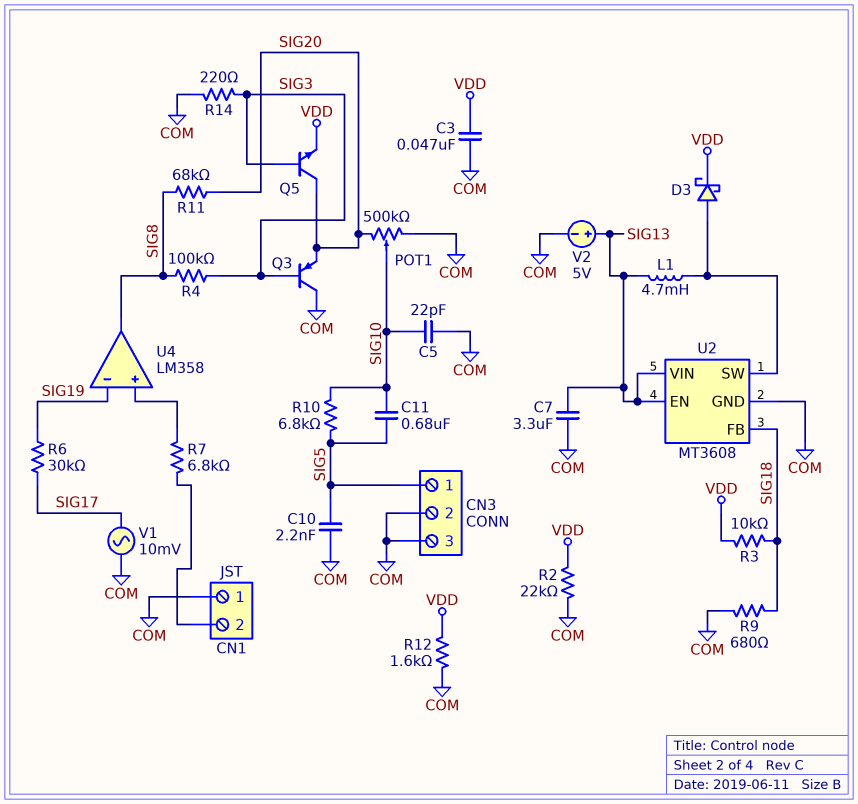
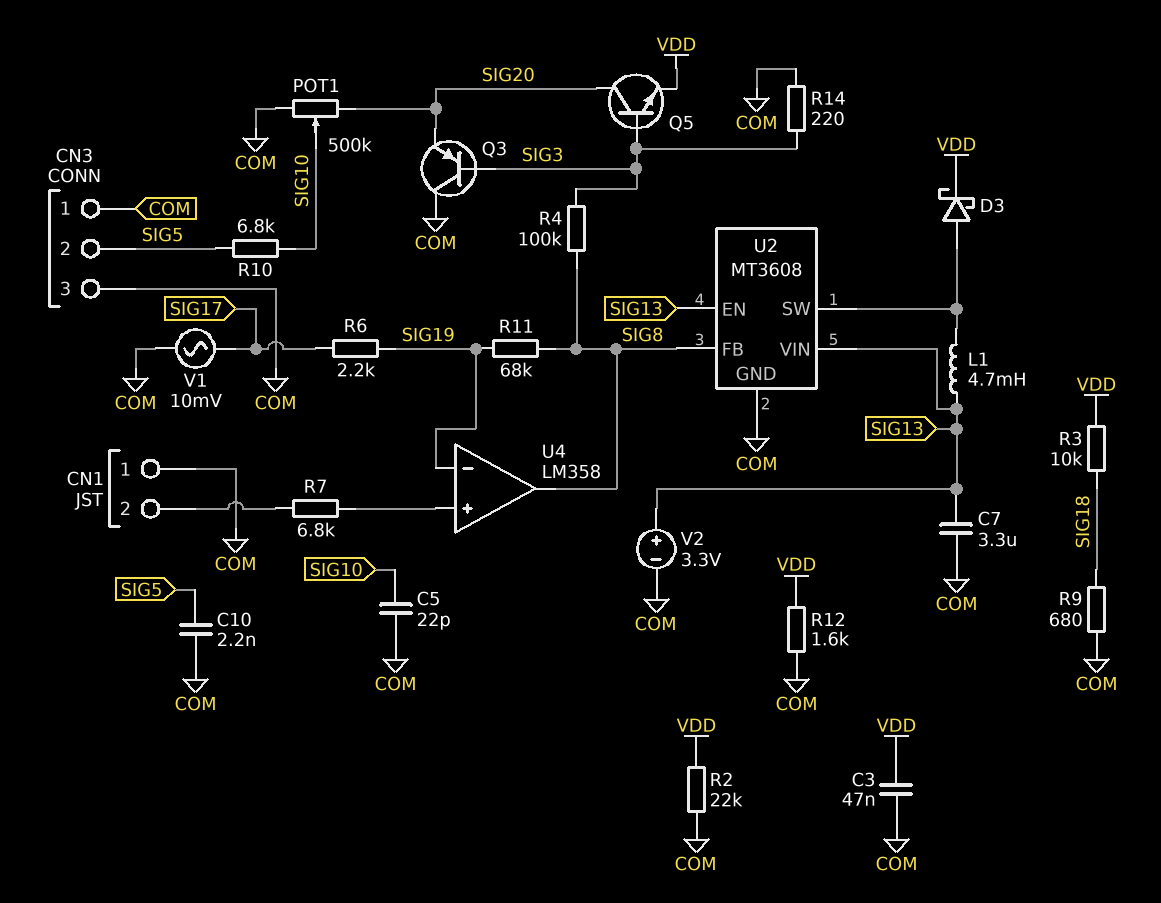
C11: 680nF (SIG5, SIG10) -> none
CN3 pin 1: SIG5 -> COM
CN3 pin 2: COM -> SIG5
R6: 30k (SIG17, SIG19) -> 2.2k (SIG17, SIG19)
R11: 68k (SIG8, SIG20) -> 68k (SIG8, SIG19)
U2 pin FB: SIG18 -> SIG8
V2: 5V (plus SIG13, minus COM) -> 3.3V (plus SIG13, minus COM)

